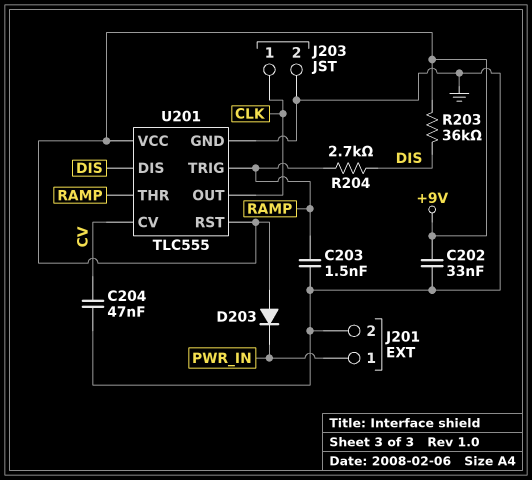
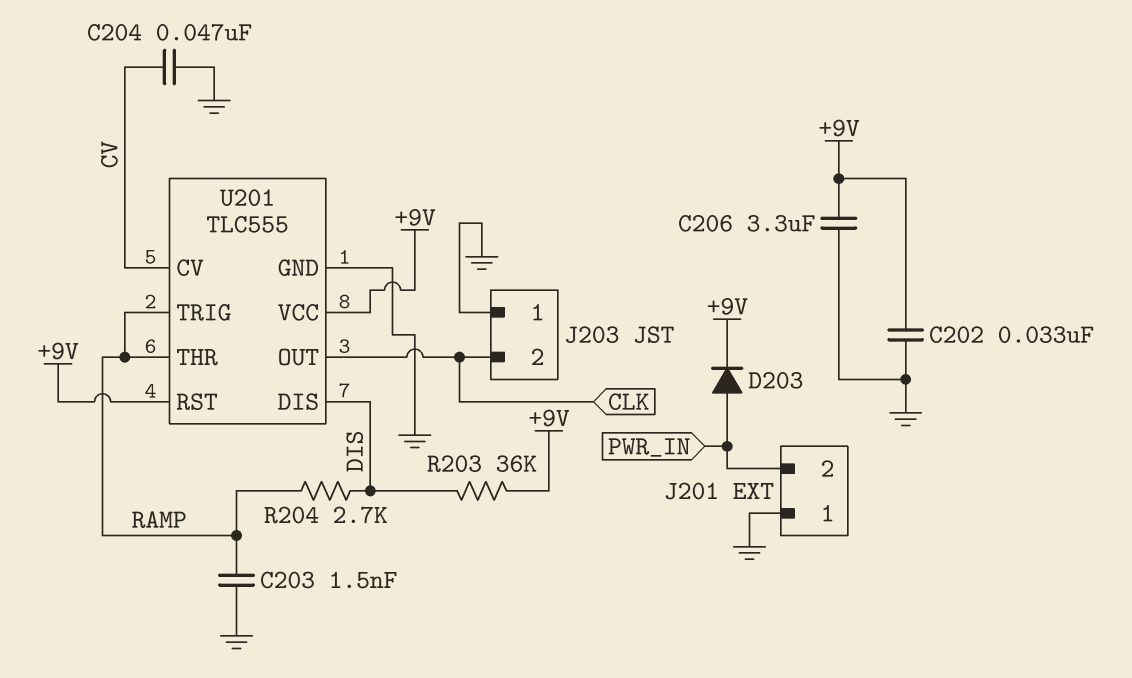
C206: none -> 3.3uF (+9V, GND)
D203: diode (A +9V, K PWR_IN) -> diode (A PWR_IN, K +9V)
J201 pin 1: PWR_IN -> GND
J201 pin 2: GND -> PWR_IN
J203 pin 1: CLK -> GND
J203 pin 2: GND -> CLK

